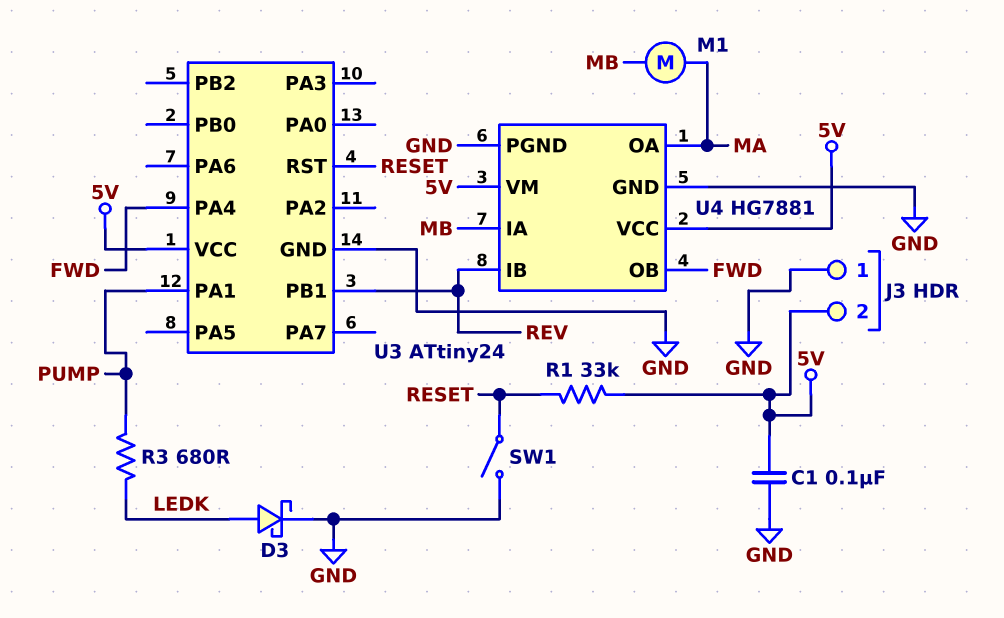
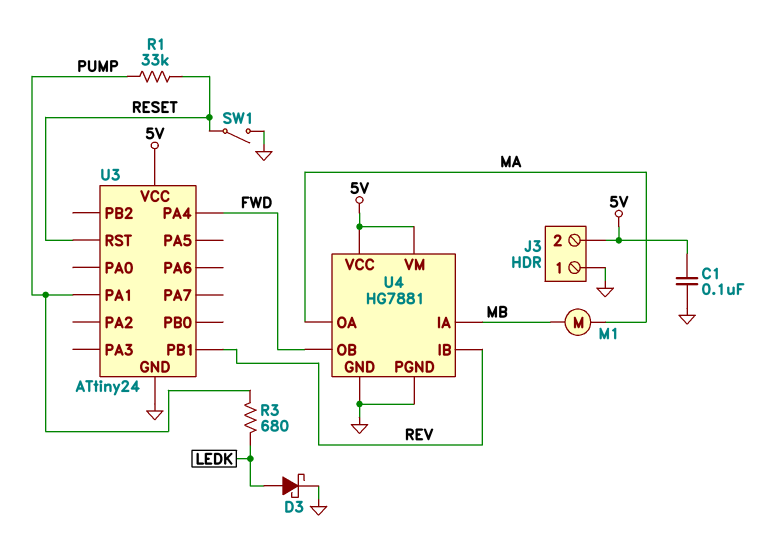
R1: 33k (5V, RESET) -> 33k (PUMP, RESET)

